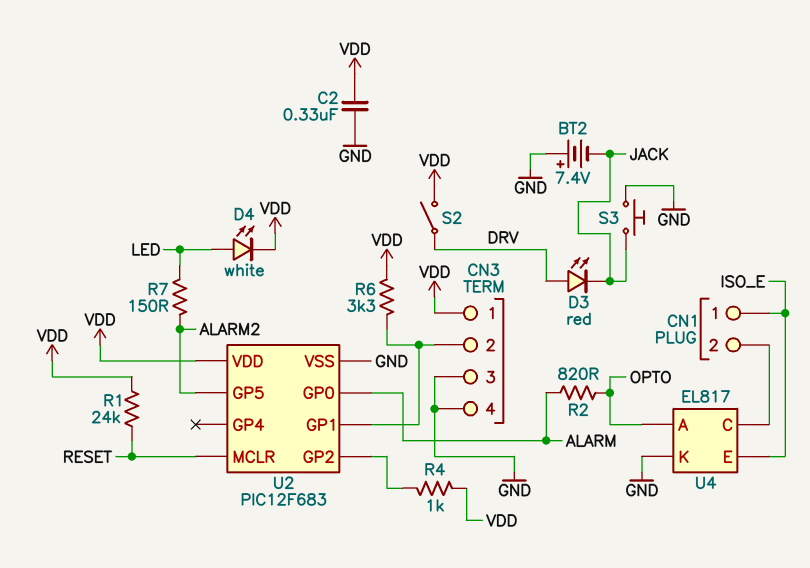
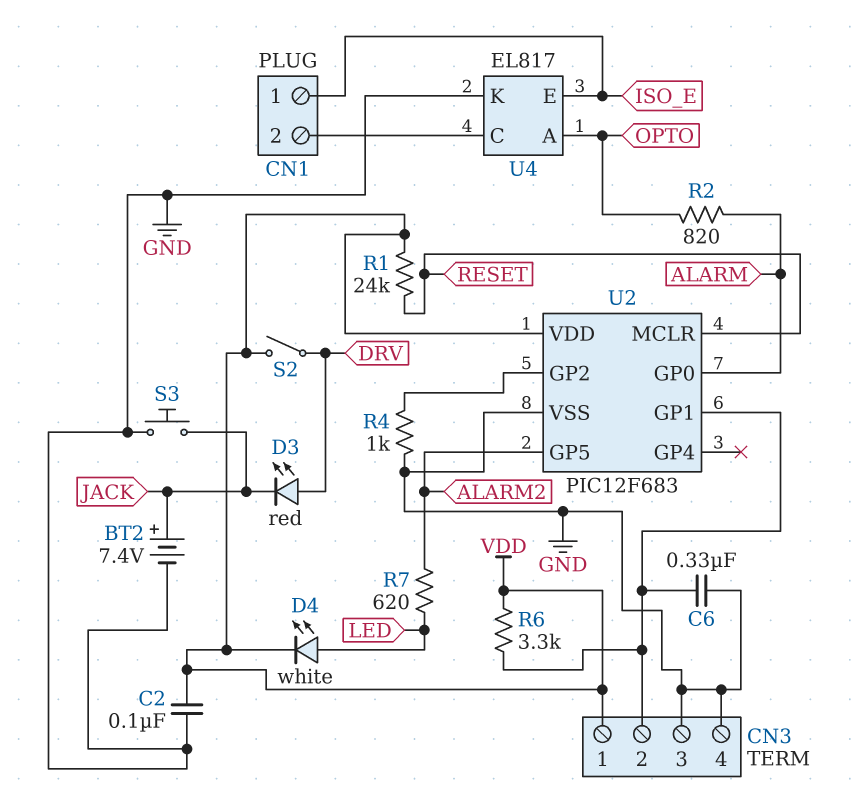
BT2: 7.4V (plus GND, minus JACK) -> 7.4V (plus JACK, minus GND)
C2: 330nF (GND, VDD) -> 100nF (GND, VDD)
C6: none -> 330nF (CN3/2, GND)
R4: 1k (U2/GP2, VDD) -> 1k (GND, U2/GP2)
R7: 150 (ALARM2, LED) -> 620 (ALARM2, LED)

